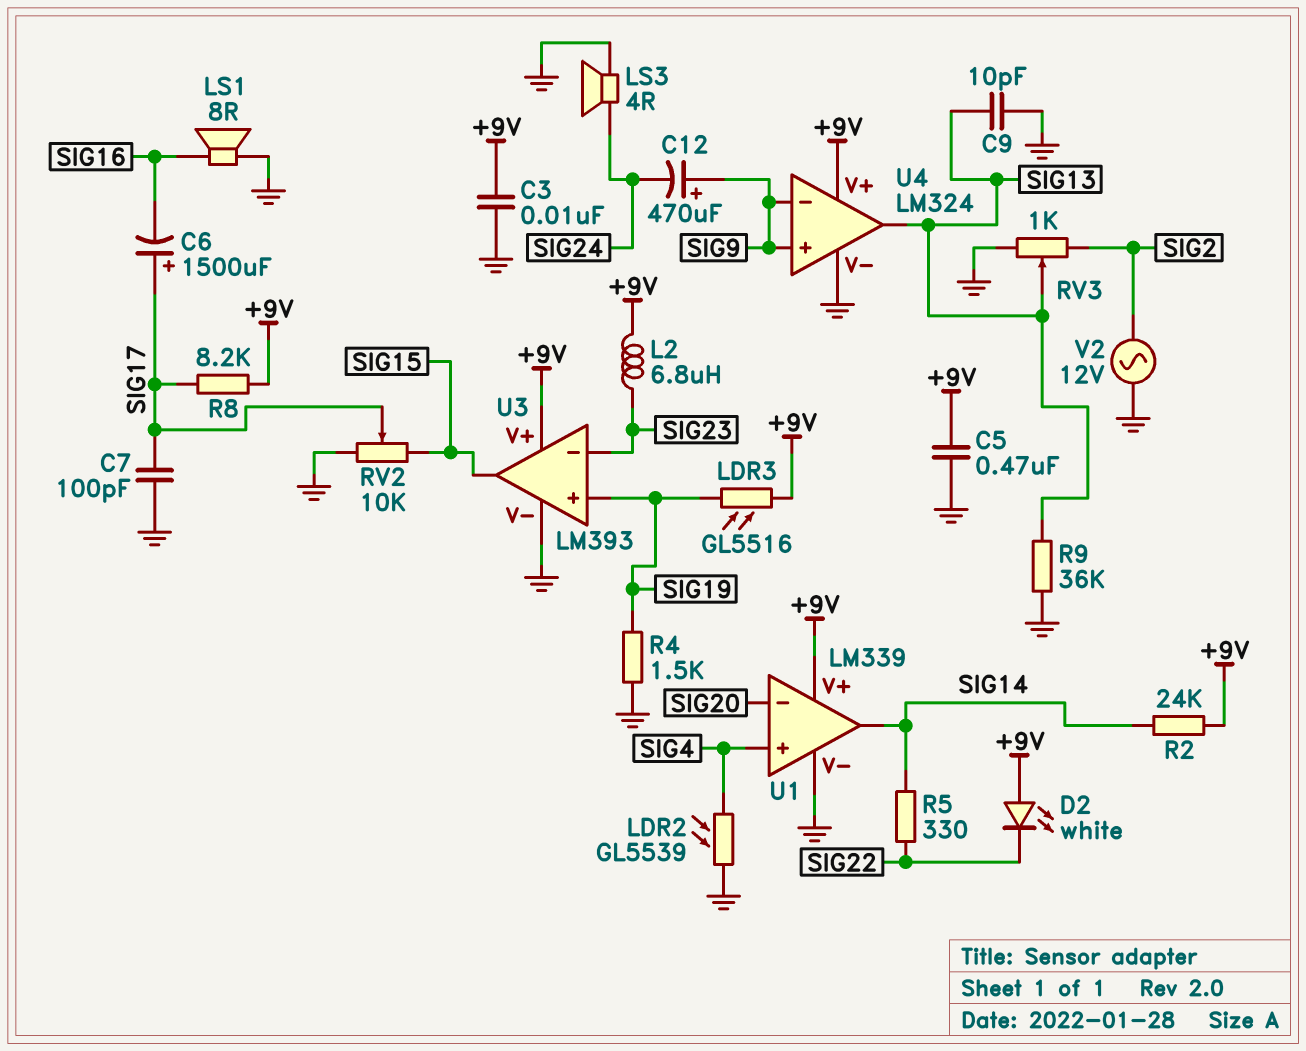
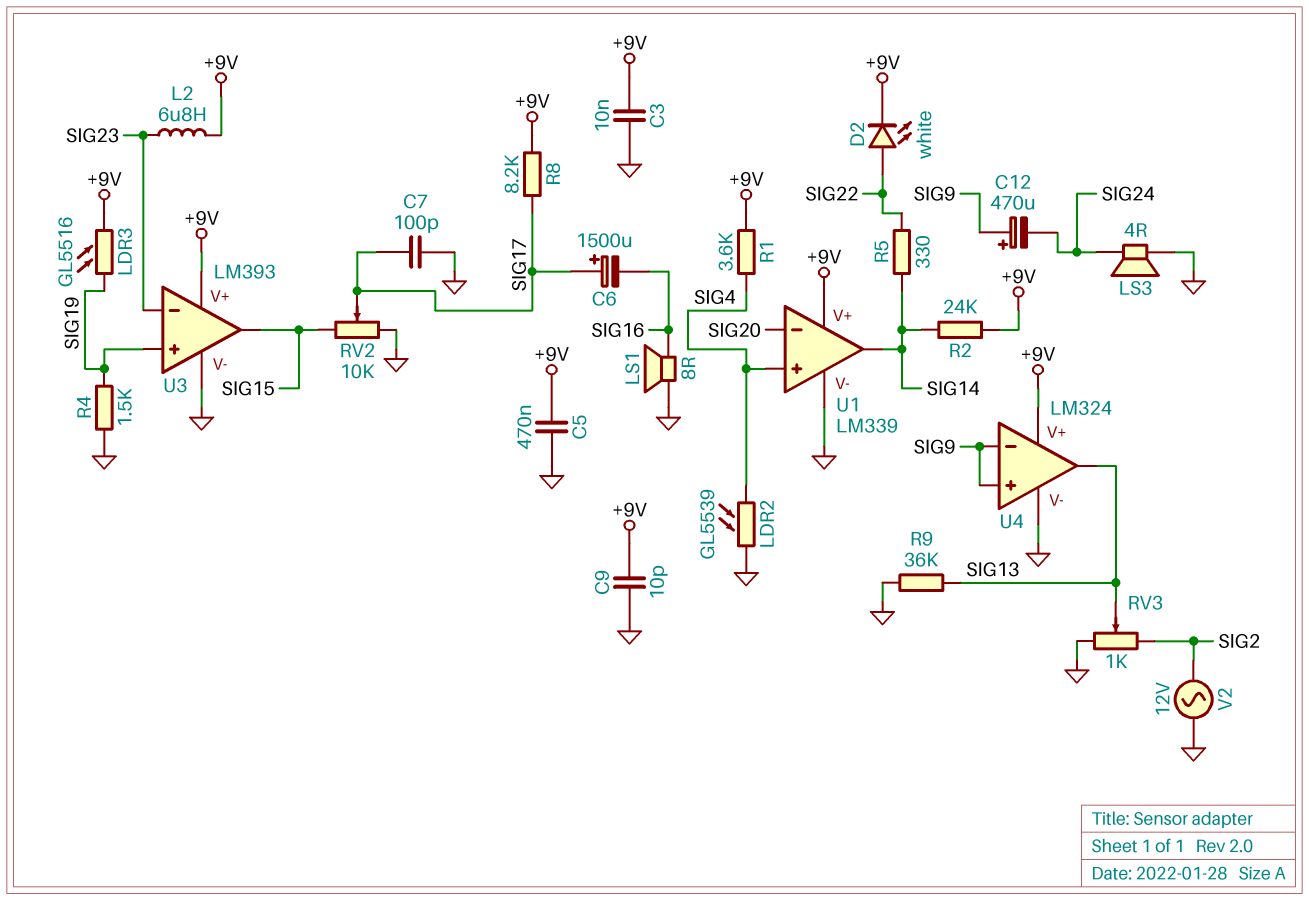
C9: 10pF (GND, SIG13) -> 10pF (+9V, GND)
D2: LED white (A +9V, K SIG22) -> LED white (A SIG22, K +9V)
R1: none -> 3.6k (+9V, SIG4)

